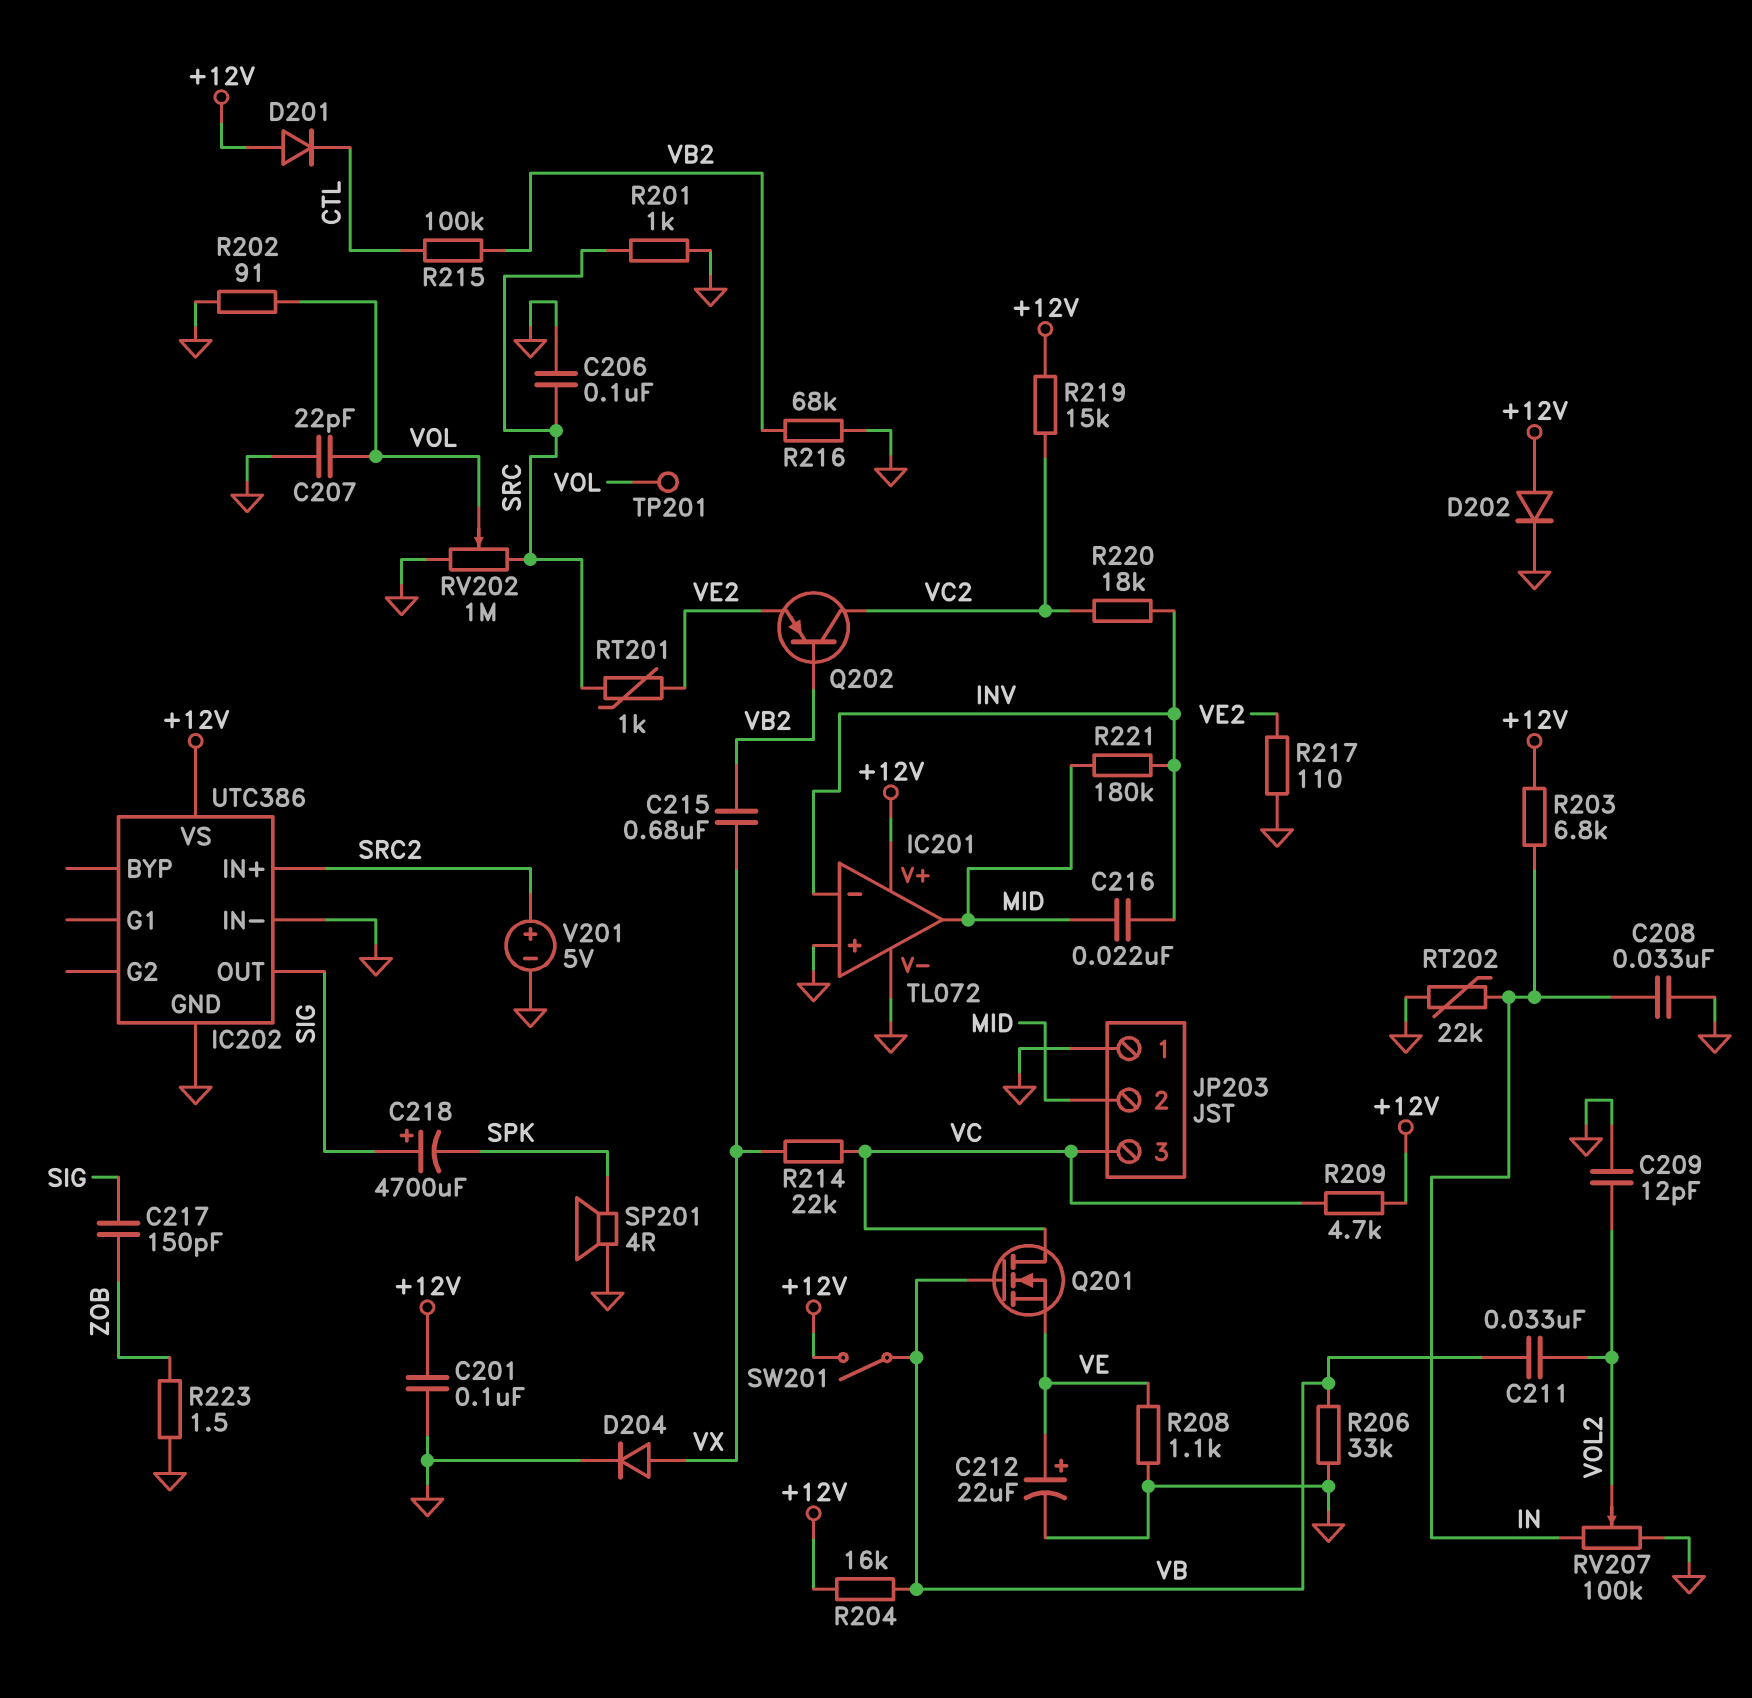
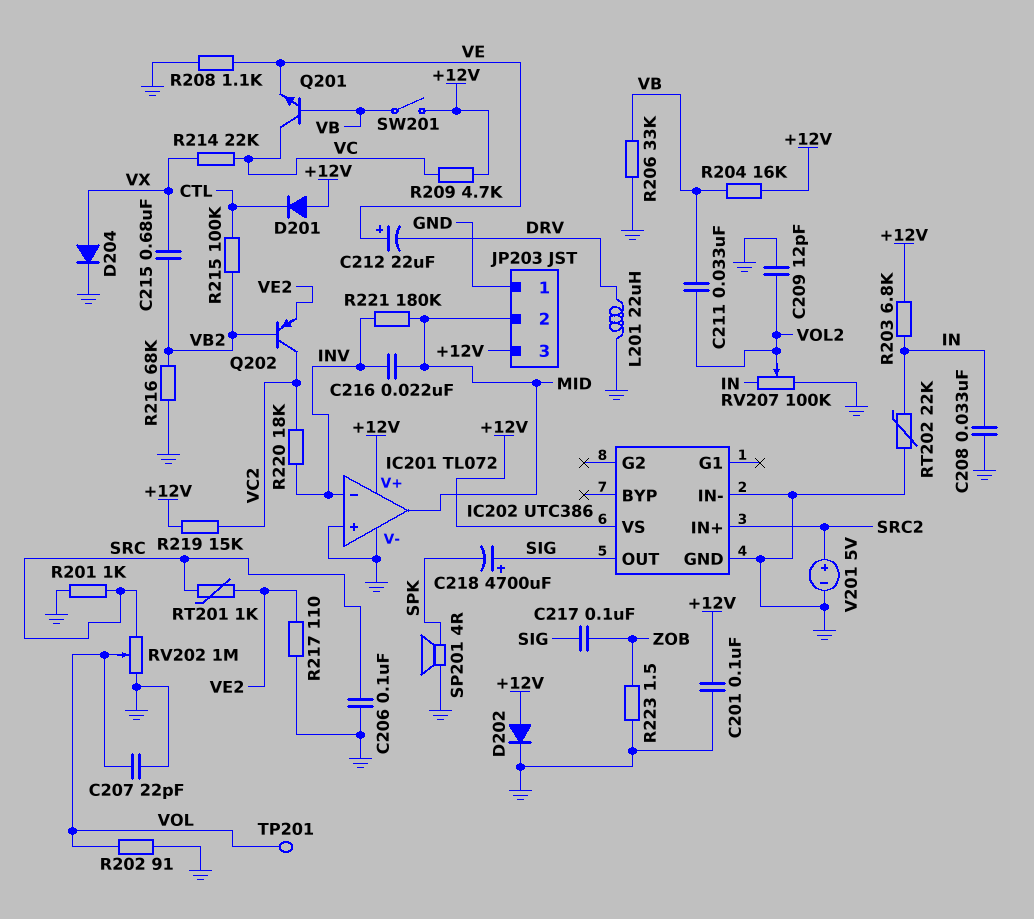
C212: 22uF (plus VE, minus GND) -> 22uF (plus VE, minus DRV)
C217: 150pF (SIG, ZOB) -> 100nF (SIG, ZOB)
JP203 pin 3: VC -> +12V
L201: none -> 22uH (DRV, GND)
Q201: NMOS (G VB, D VC, S VE) -> NPN (B VB, C VC, E VE)

